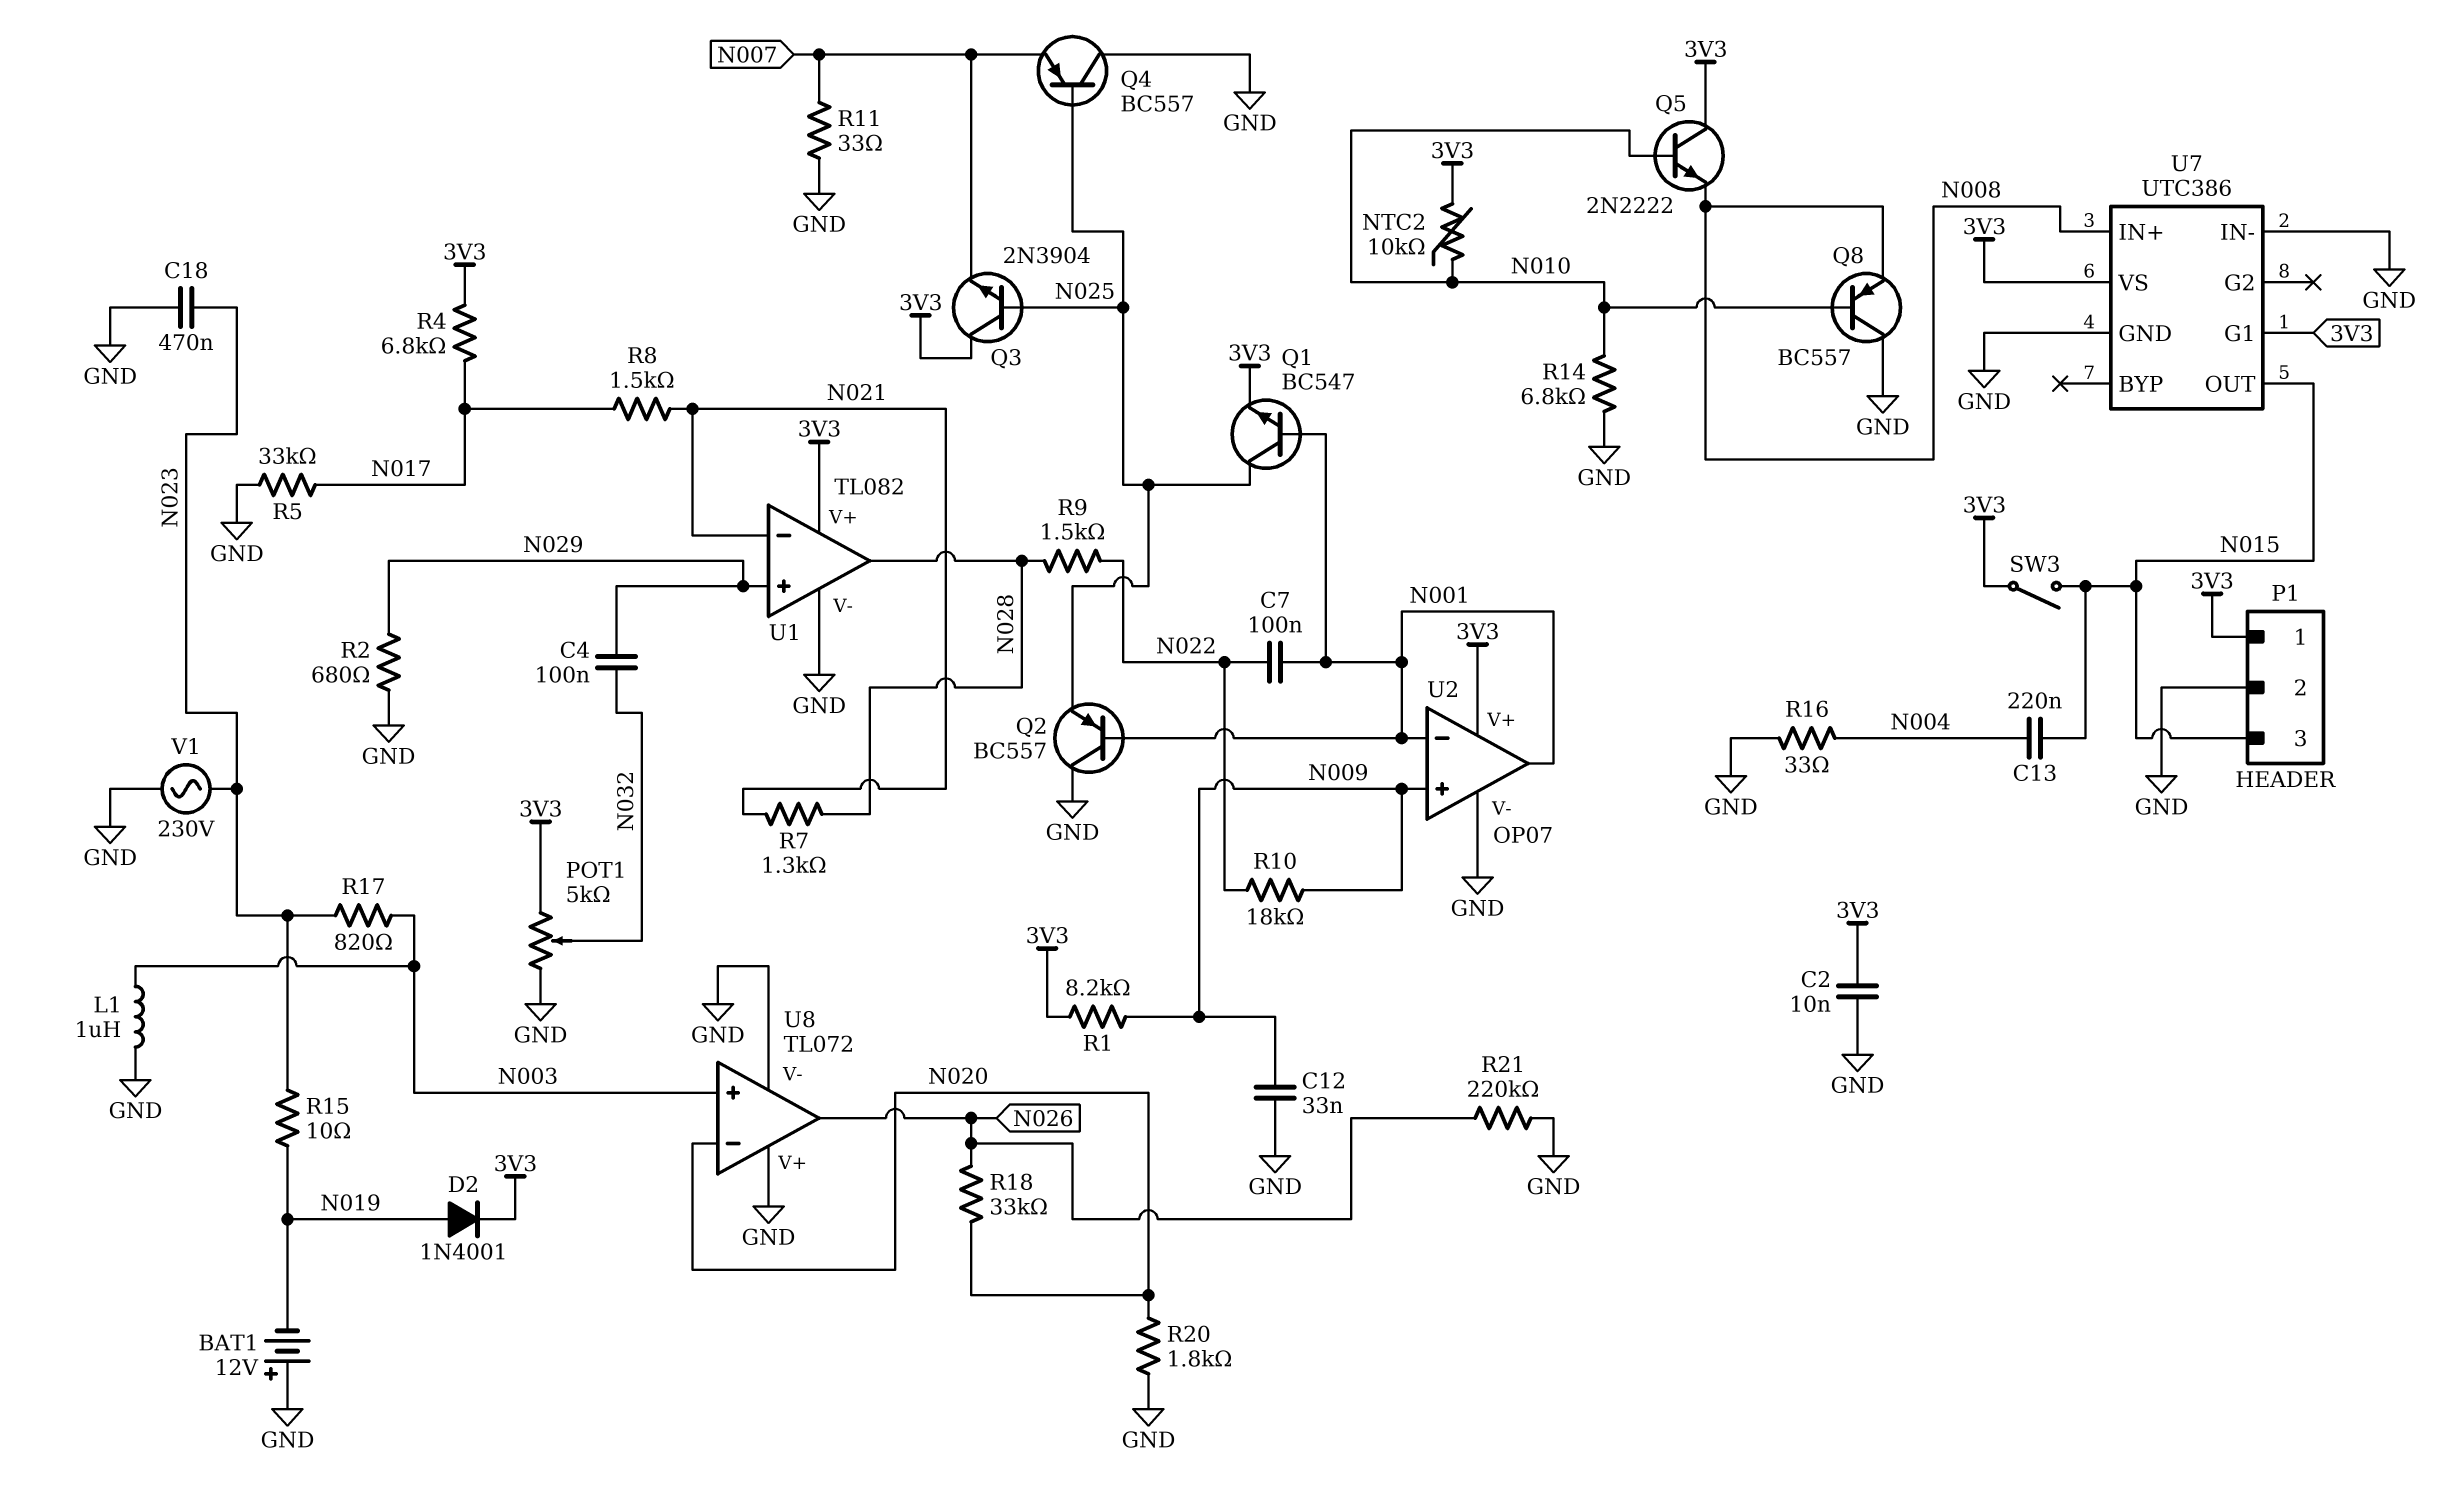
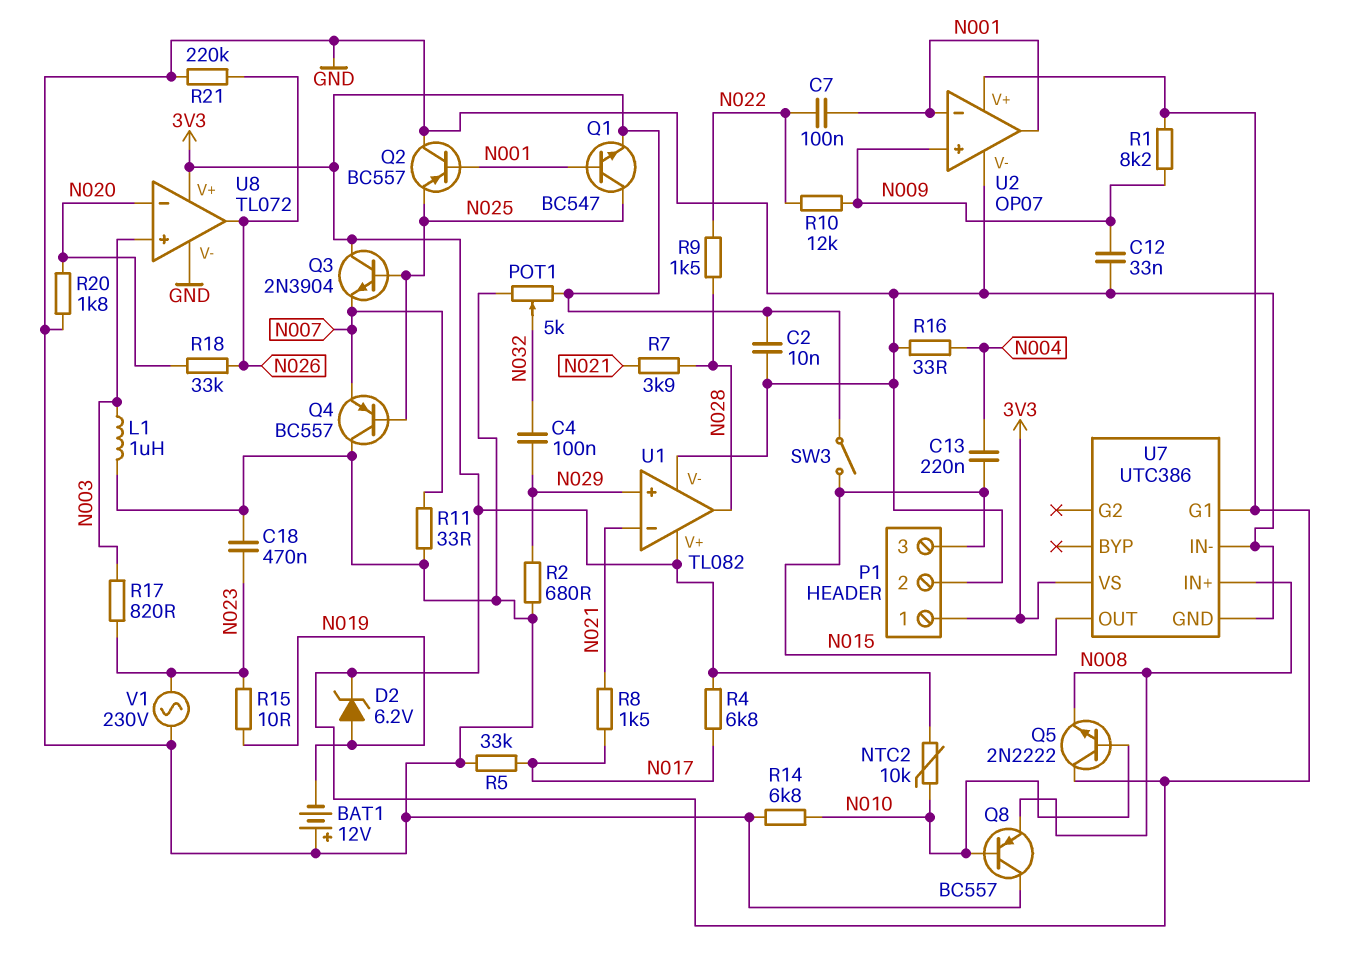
D2: diode 1N4001 (A N019, K 3V3) -> zener 6.2V (A N019, K 3V3)
R7: 1.3k (N021, N028) -> 3.9k (N021, N028)
R10: 18k (N009, N022) -> 12k (N009, N022)
U8 pin V+: GND -> 3V3

